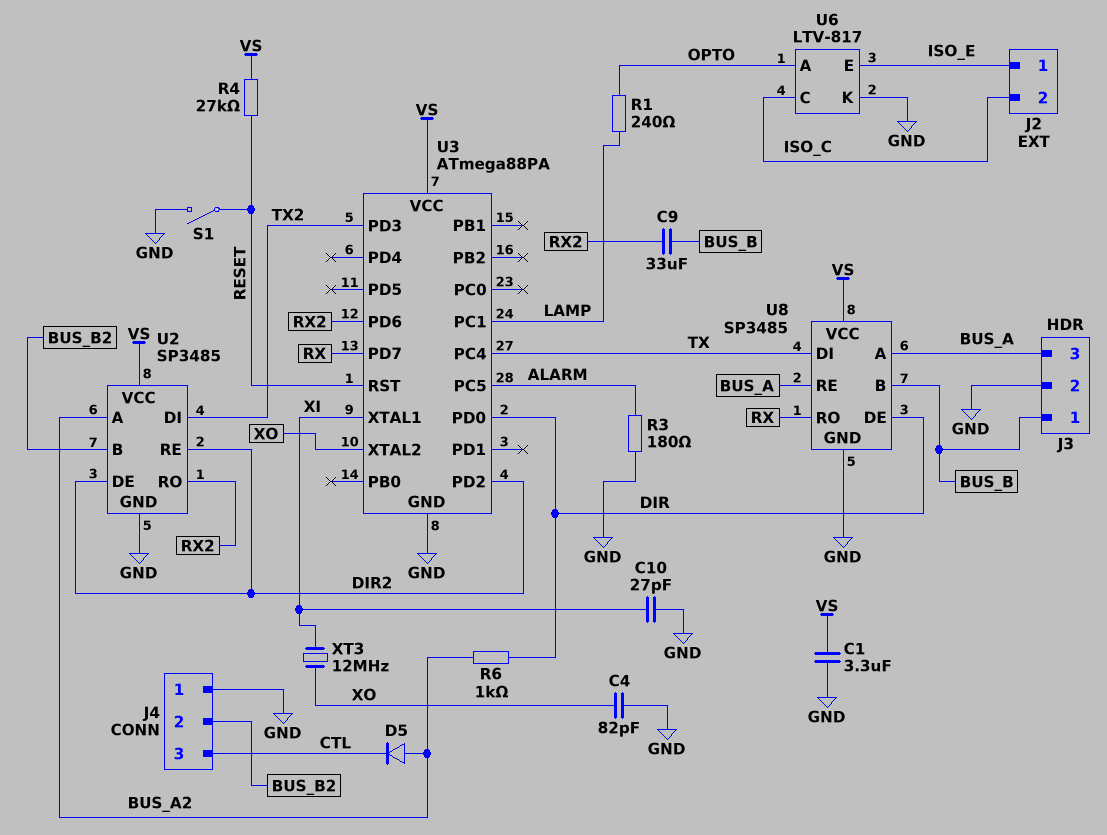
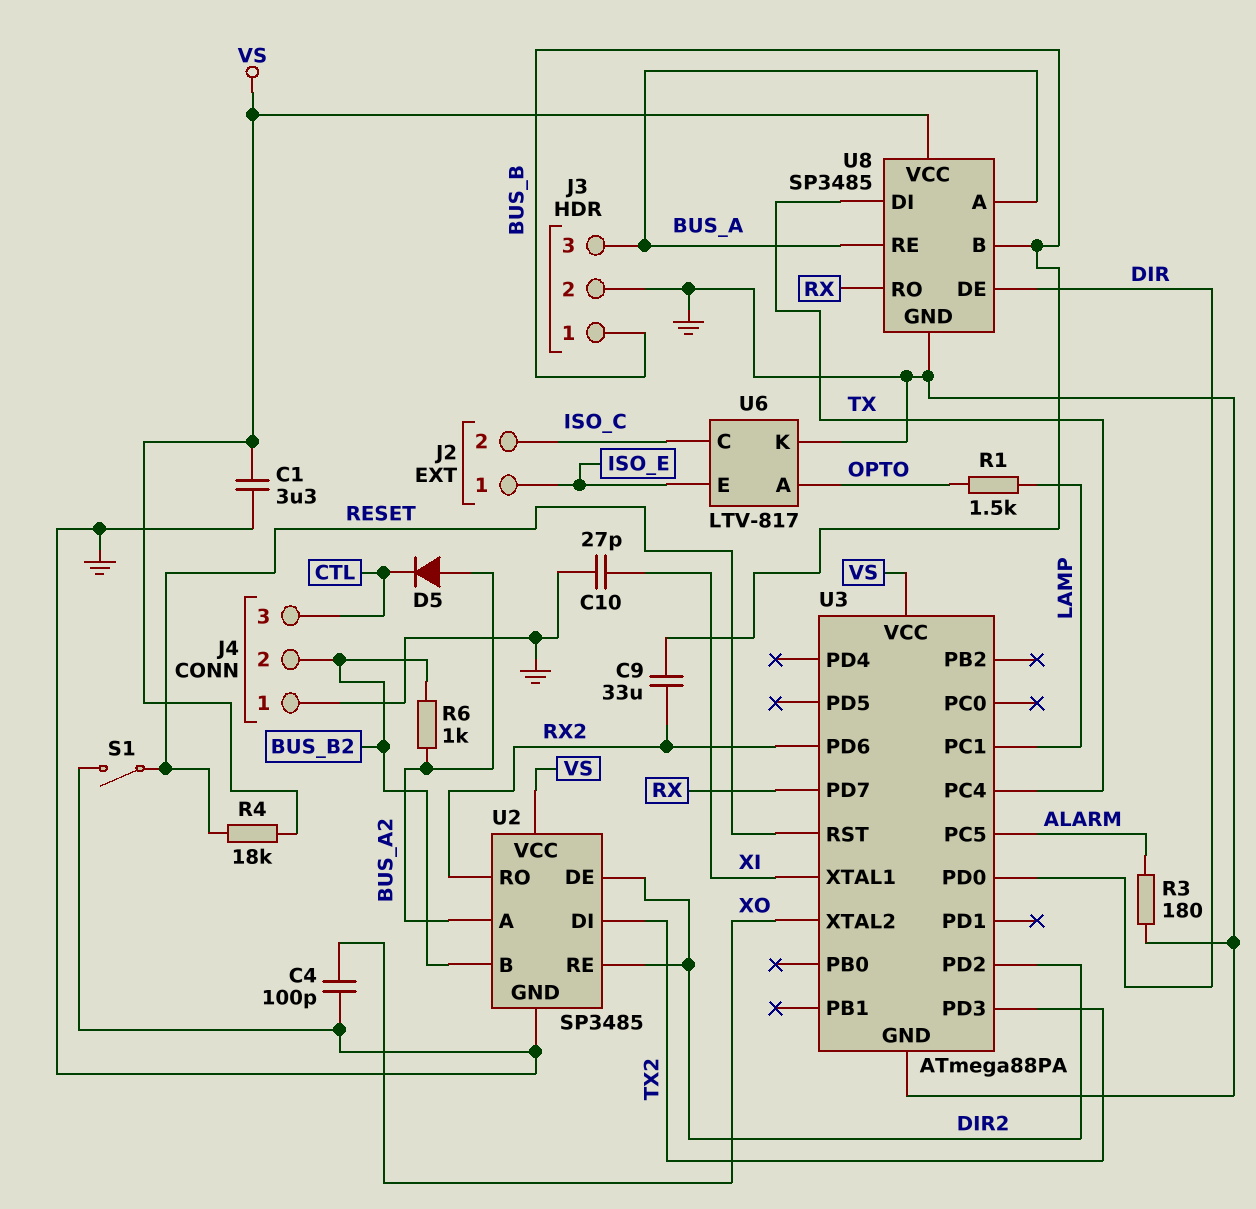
C4: 82pF (GND, XO) -> 100pF (GND, XO)
R1: 240 (LAMP, OPTO) -> 1.5k (LAMP, OPTO)
R4: 27k (RESET, VS) -> 18k (RESET, VS)
R6: 1k (BUS_A2, DIR) -> 1k (BUS_A2, BUS_B2)
XT3: 12MHz (XI, XO) -> none

